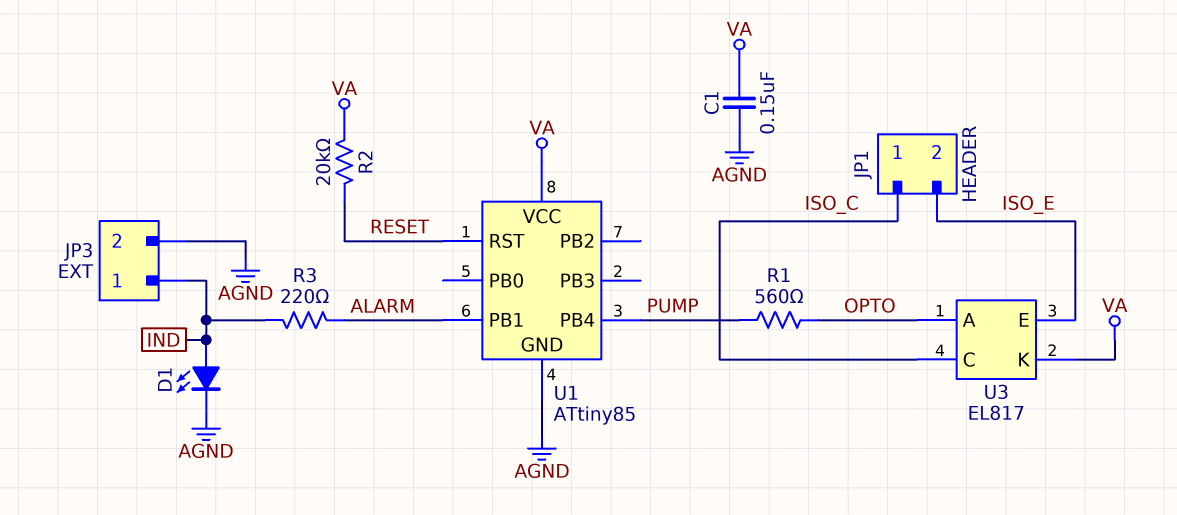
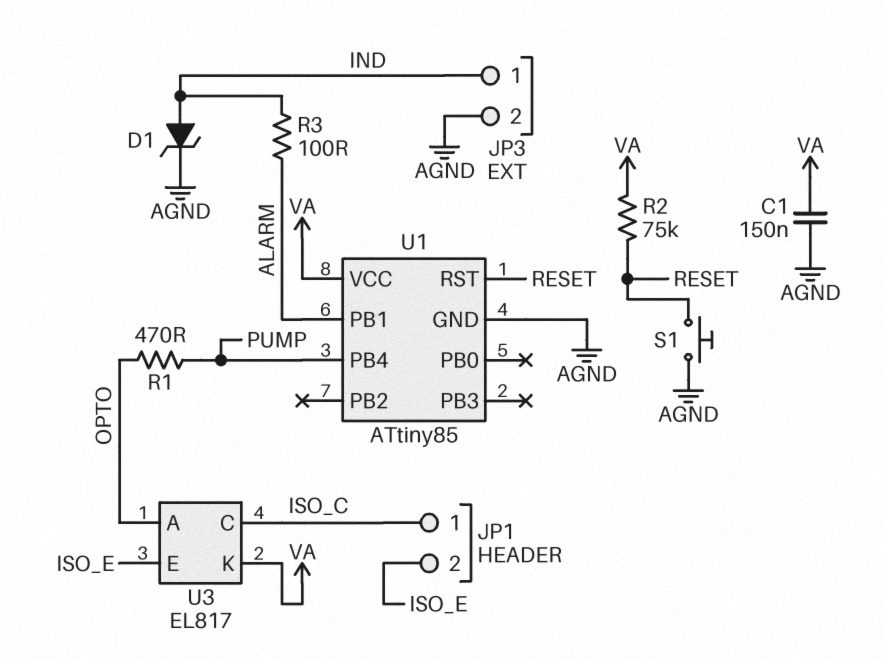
D1: LED (A IND, K AGND) -> zener (A IND, K AGND)
R1: 560 (OPTO, PUMP) -> 470 (OPTO, PUMP)
R2: 20k (RESET, VA) -> 75k (RESET, VA)
R3: 220 (ALARM, IND) -> 100 (ALARM, IND)
S1: none -> button (AGND, RESET)

